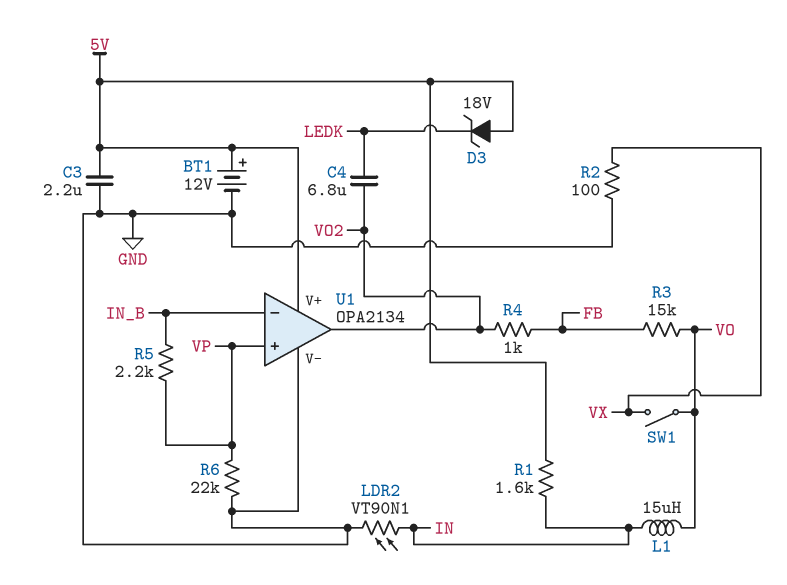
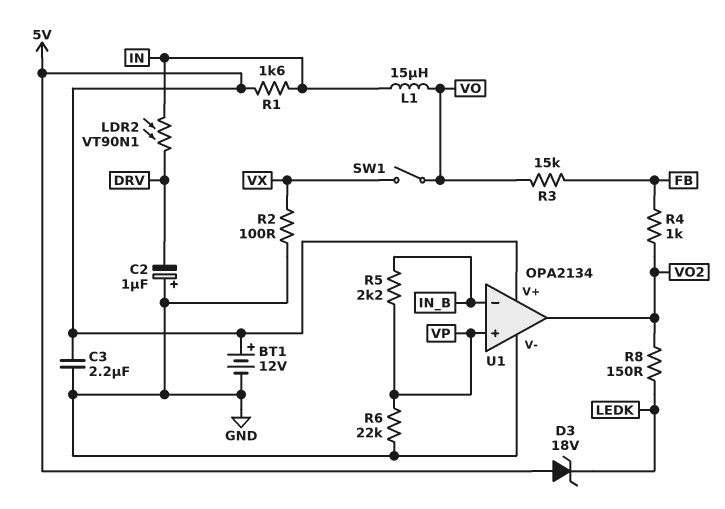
C2: none -> 1uF (plus GND, minus DRV)
C4: 6.8uF (LEDK, VO2) -> none
LDR2: VT90N1 (GND, IN) -> VT90N1 (DRV, IN)
R8: none -> 150 (LEDK, VO2)

